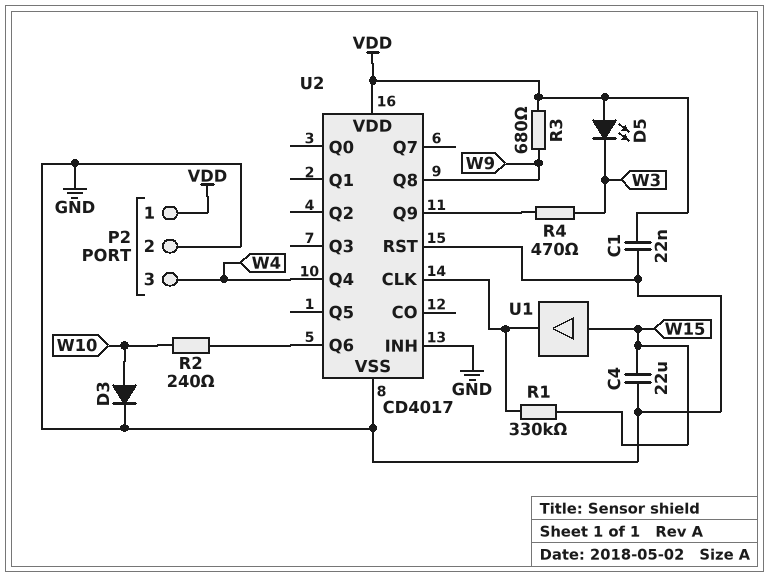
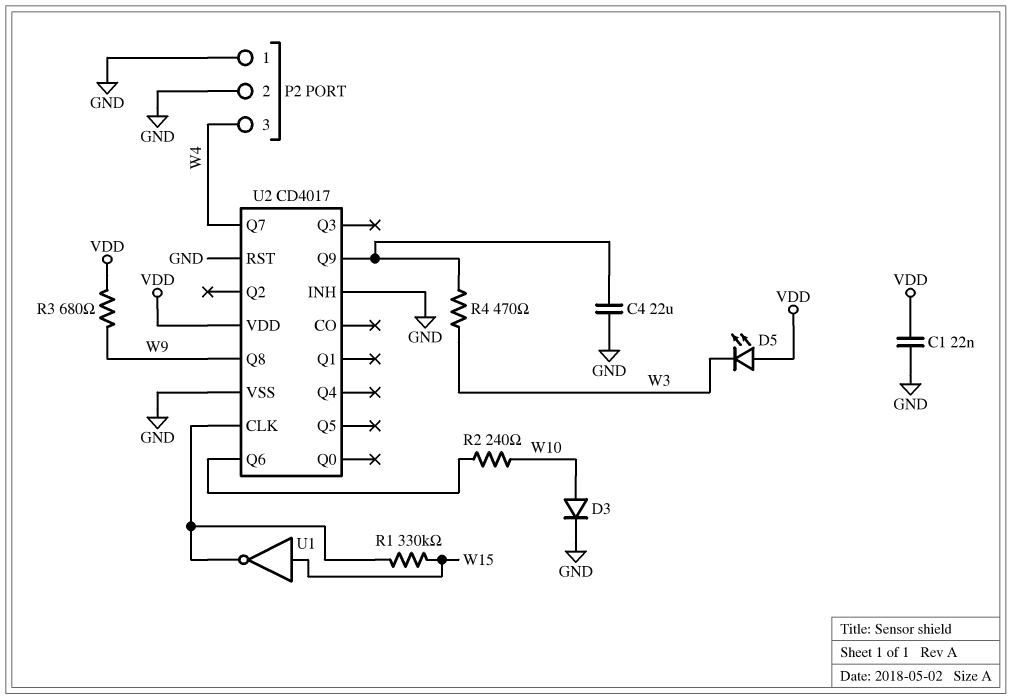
C4: 22uF (GND, W15) -> 22uF (GND, U2/Q9)
P2 pin 1: VDD -> GND
U1: buffer (in W15, out U2/CLK) -> NOT (in W15, out U2/CLK)
U2 pin Q4: W4 -> none
U2 pin Q7: none -> W4

